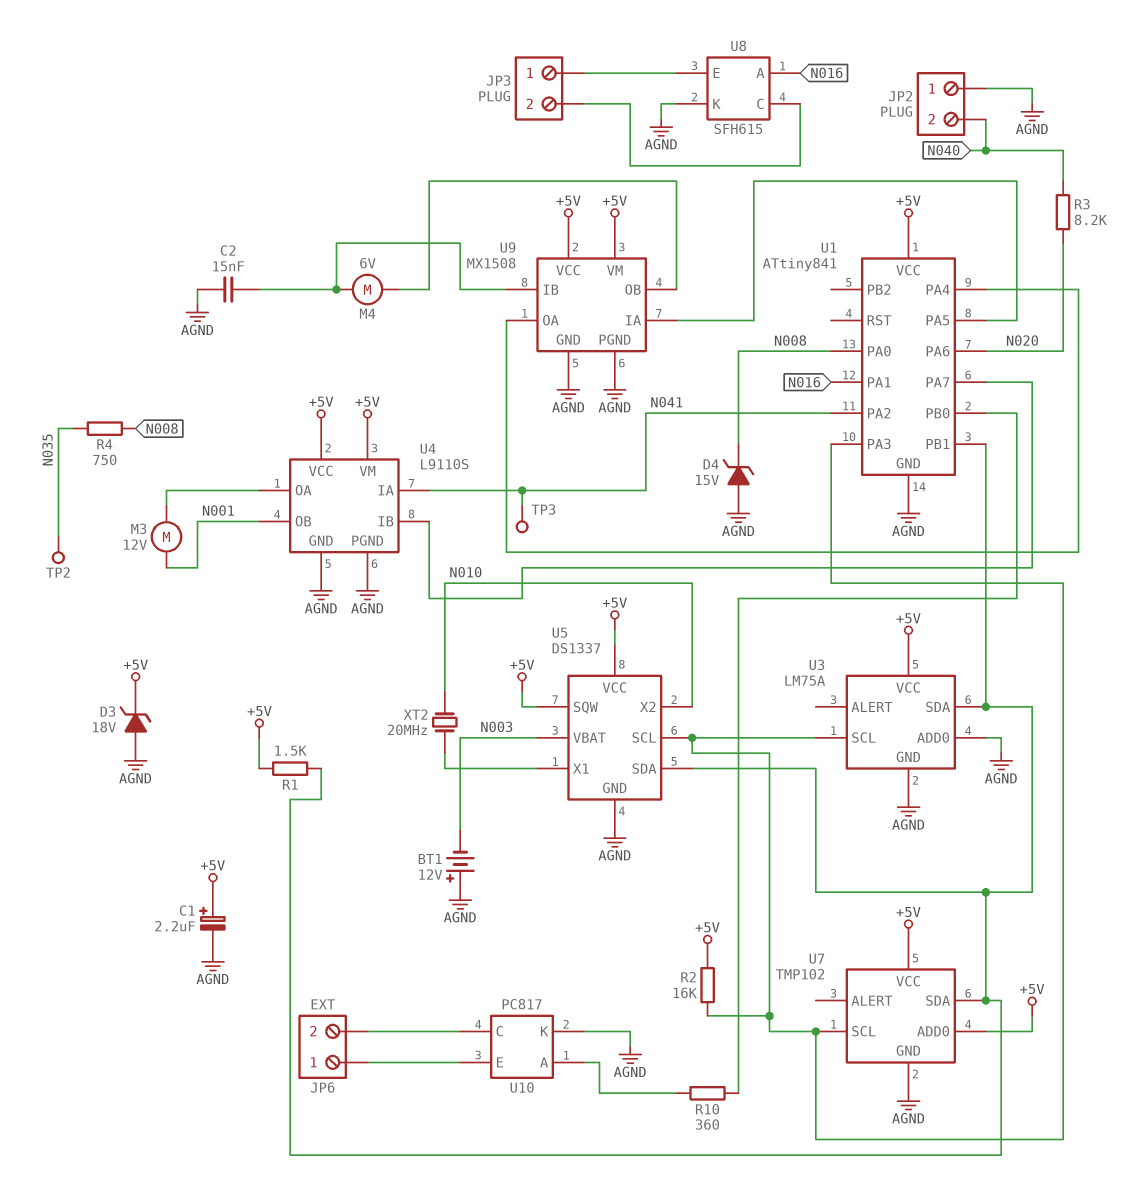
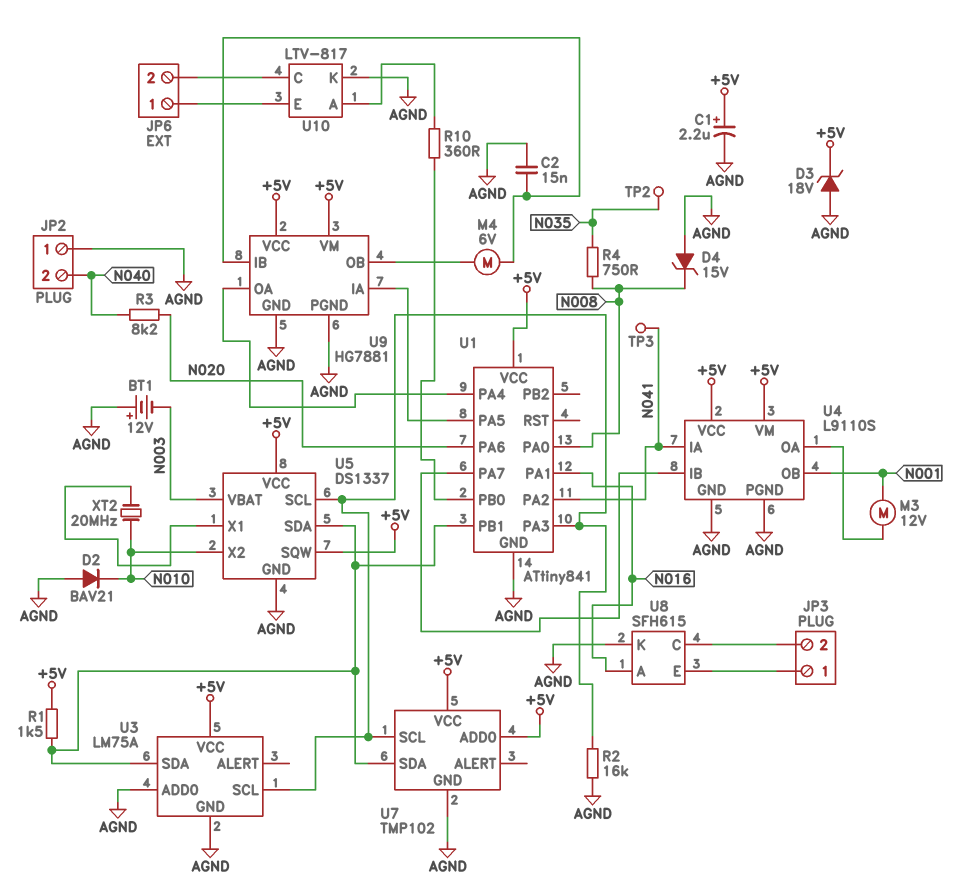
D2: none -> diode BAV21 (A AGND, K N010)
R2: 16k (+5V, U1/PA3) -> 16k (AGND, U1/PA3)
U9: MX1508 -> HG7881
U10: PC817 -> LTV-817

